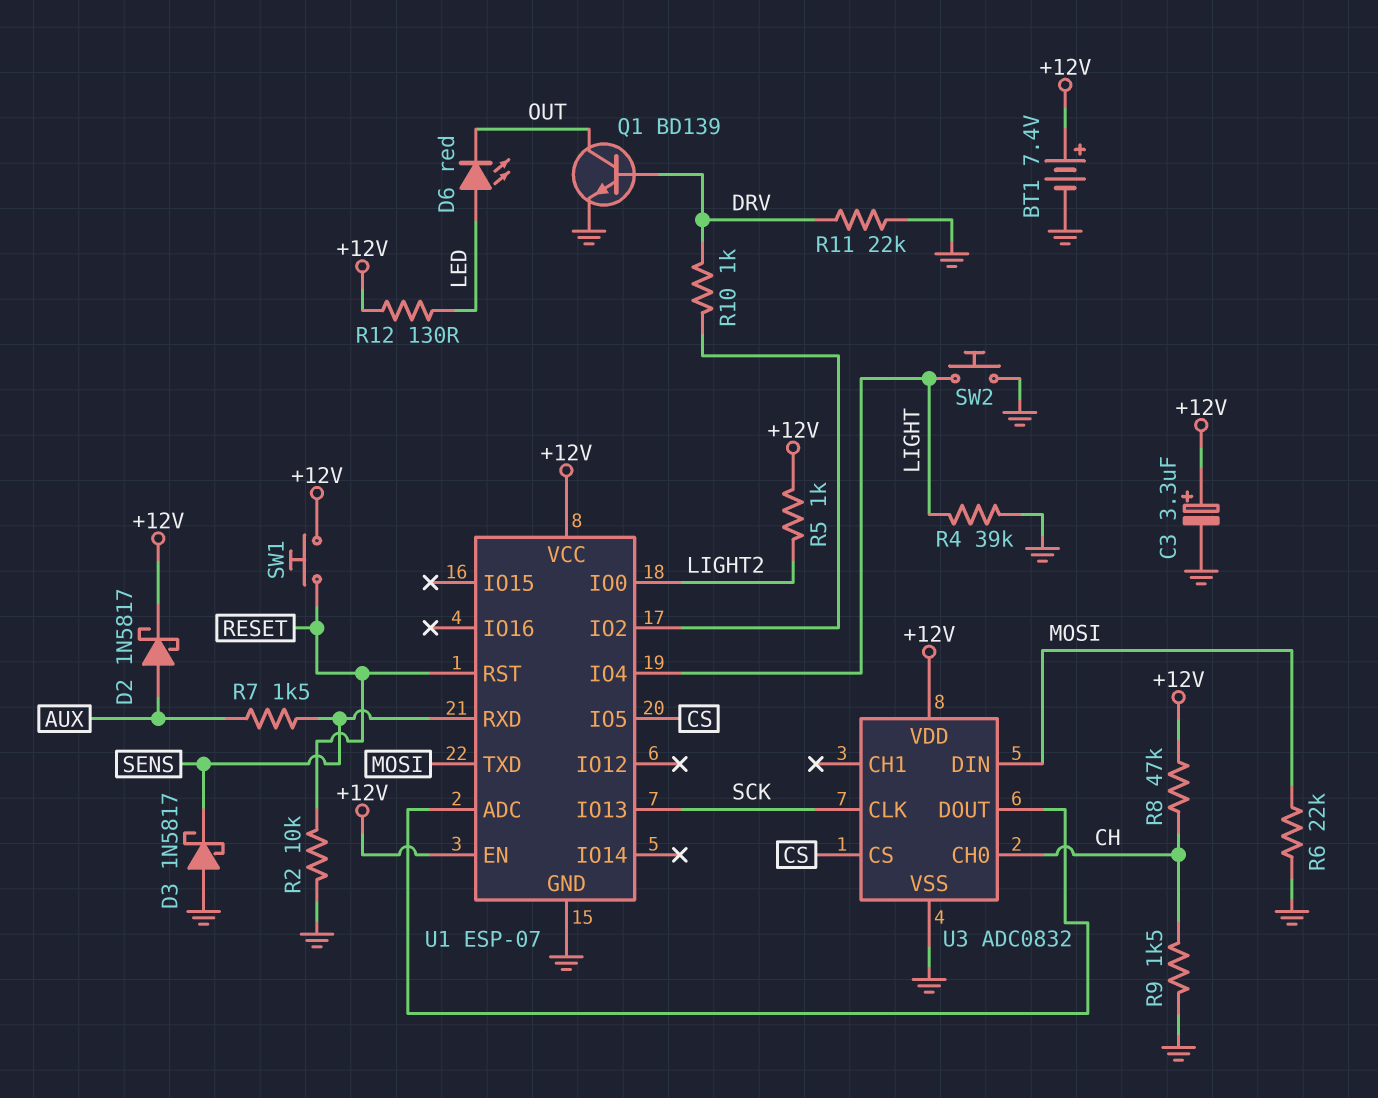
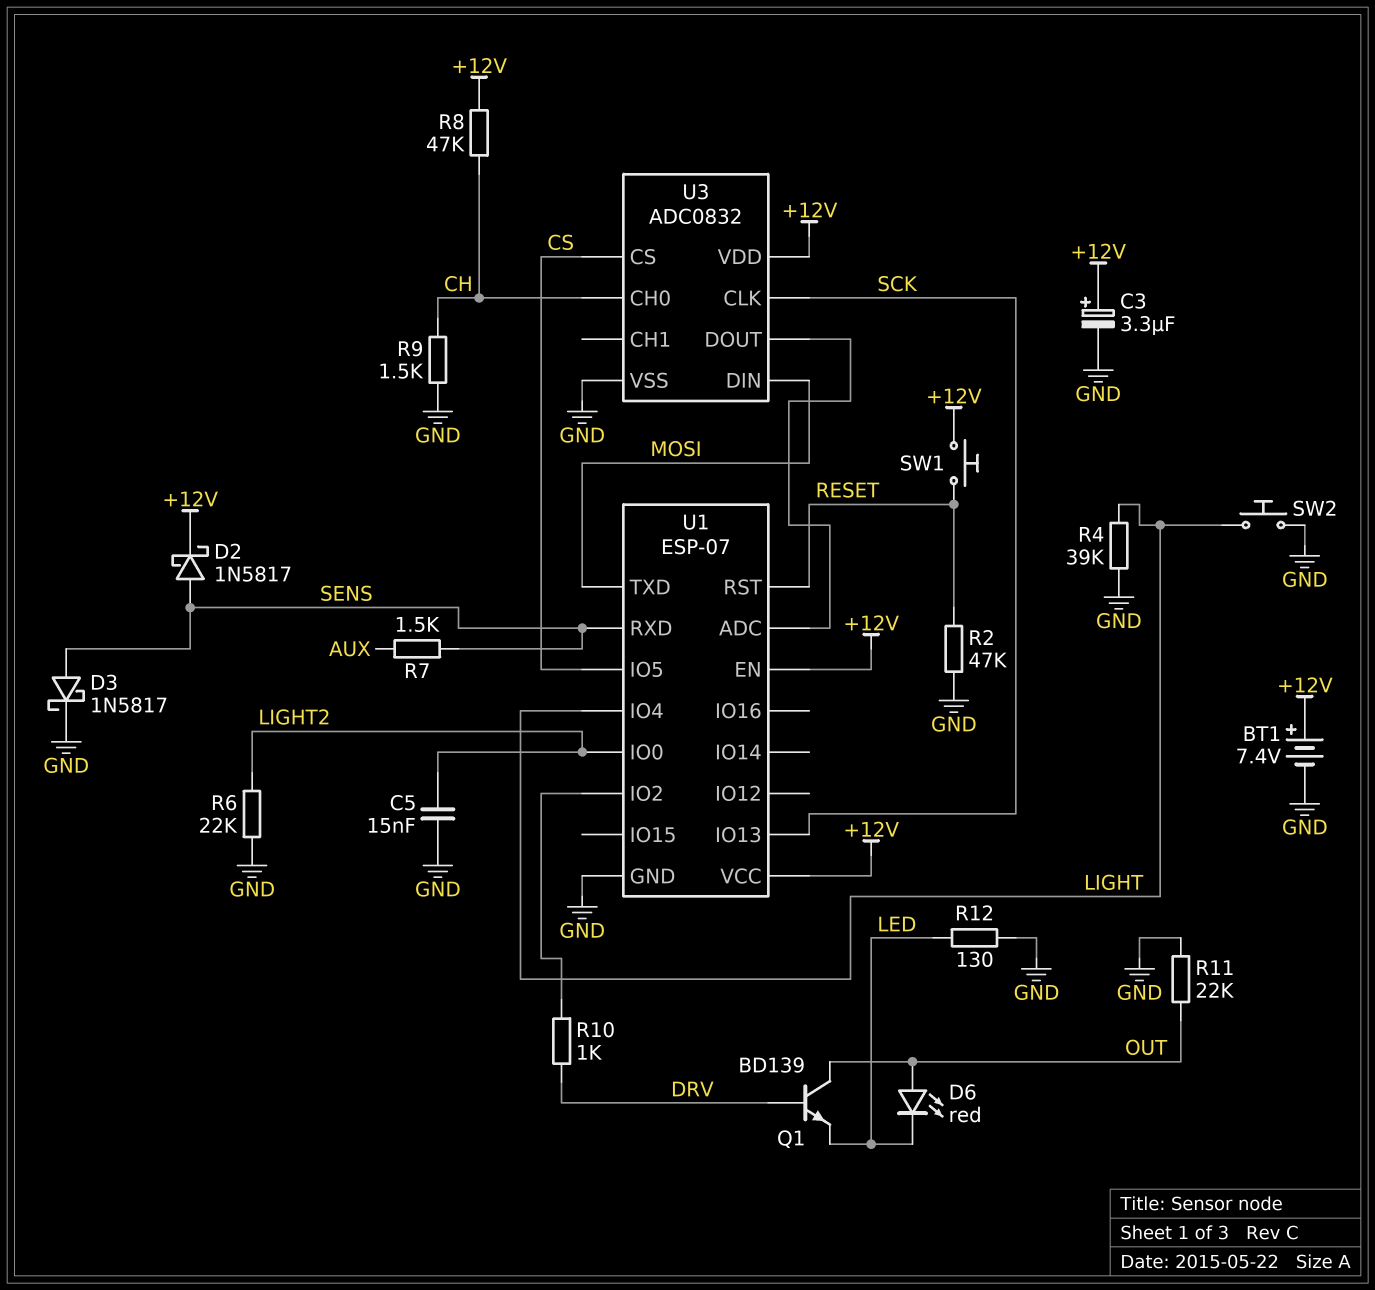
C5: none -> 15nF (GND, LIGHT2)
D2: schottky 1N5817 (A AUX, K +12V) -> schottky 1N5817 (A SENS, K +12V)
D3: schottky 1N5817 (A GND, K SENS) -> schottky 1N5817 (A SENS, K GND)
D6: LED red (A LED, K OUT) -> LED red (A OUT, K LED)
Q1: NPN BD139 (B DRV, C OUT, E GND) -> NPN BD139 (B DRV, C OUT, E LED)
R2: 10k (GND, RESET) -> 47k (GND, RESET)
R5: 1k (+12V, LIGHT2) -> none
R6: 22k (GND, MOSI) -> 22k (GND, LIGHT2)
R11: 22k (DRV, GND) -> 22k (GND, OUT)
R12: 130 (+12V, LED) -> 130 (GND, LED)

